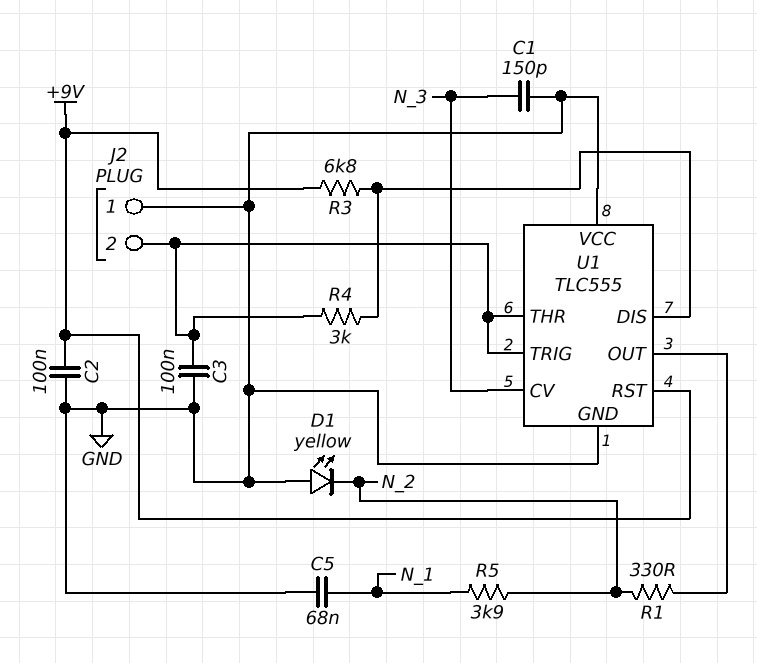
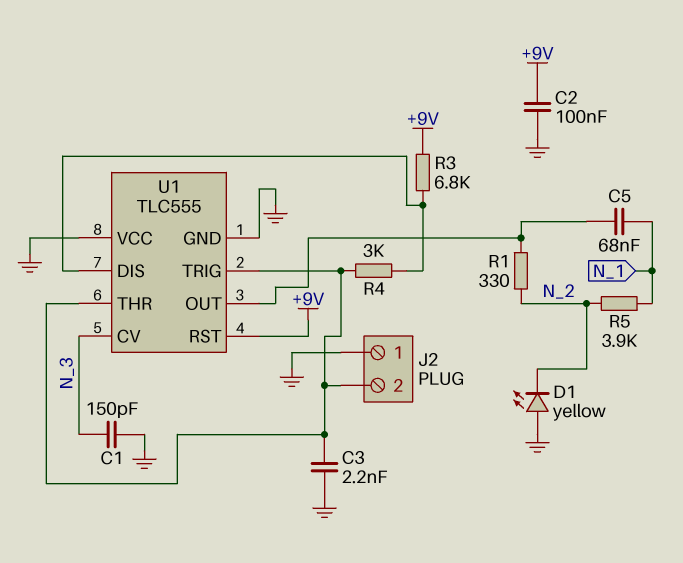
C3: 100nF (GND, J2/2) -> 2.2nF (GND, J2/2)
C5: 68nF (GND, N_1) -> 68nF (N_1, U1/OUT)

